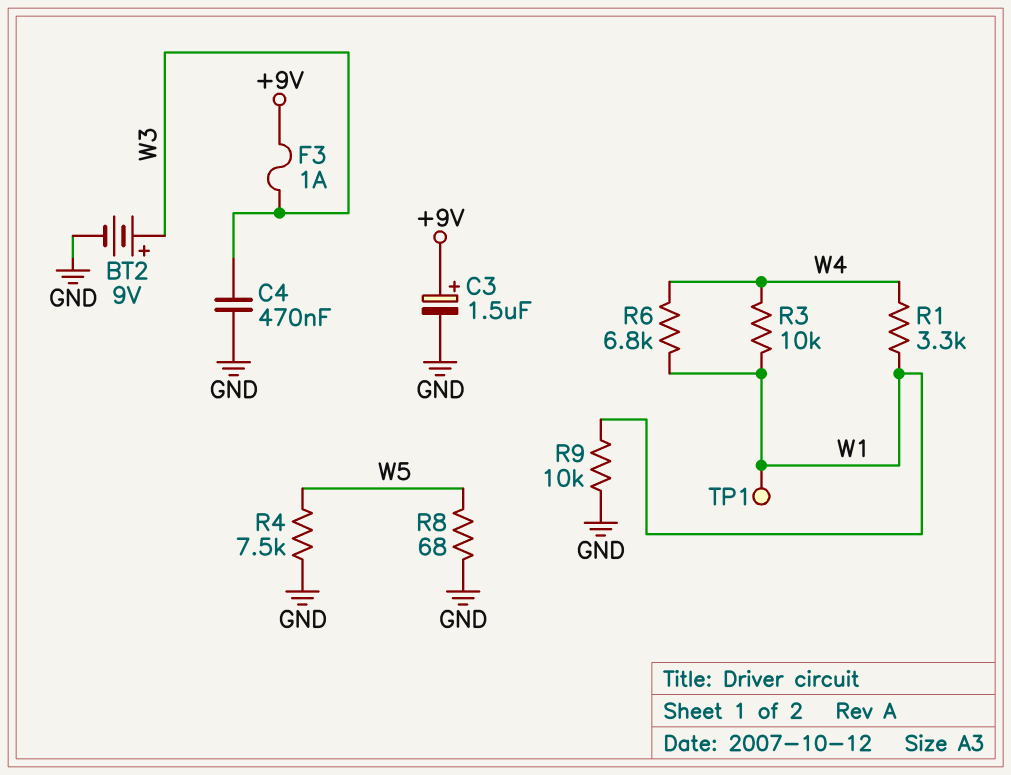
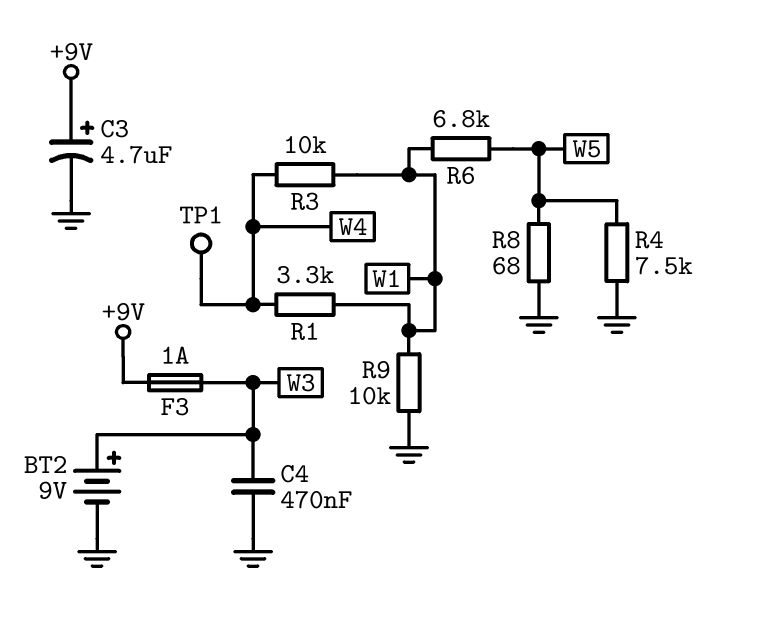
C3: 1.5uF (plus +9V, minus GND) -> 4.7uF (plus +9V, minus GND)
R6: 6.8k (W1, W4) -> 6.8k (W1, W5)
TP1: test point (W1) -> test point (W4)

